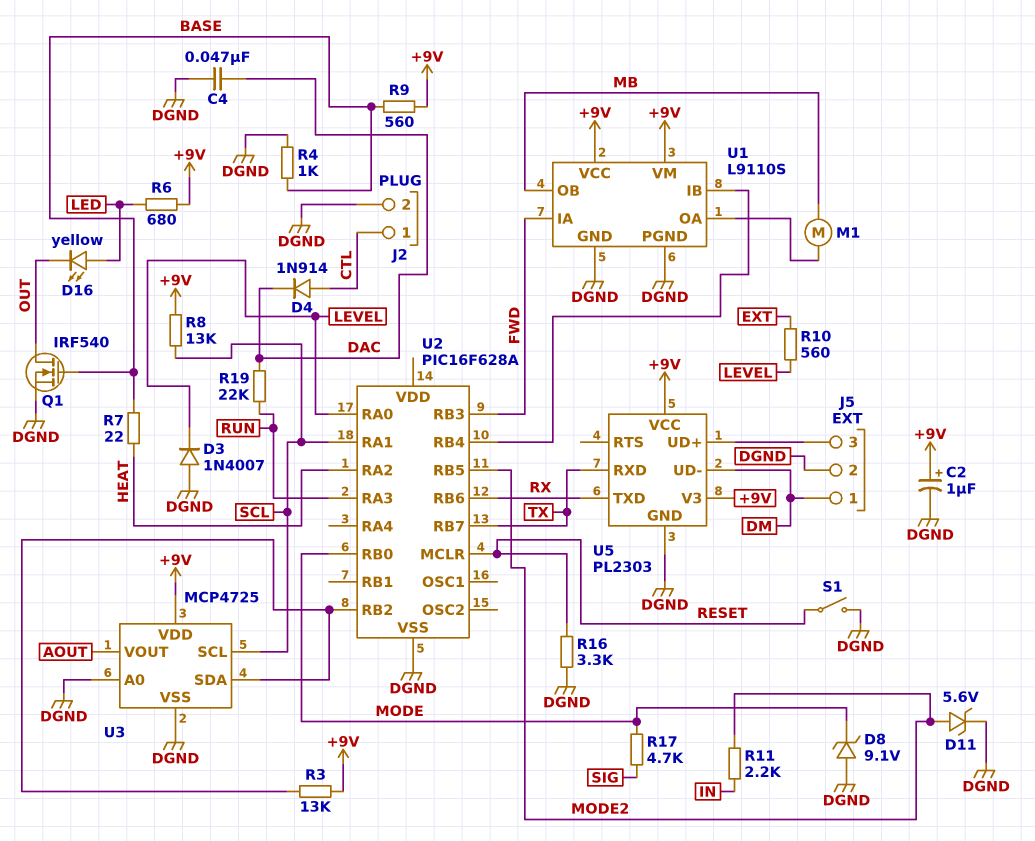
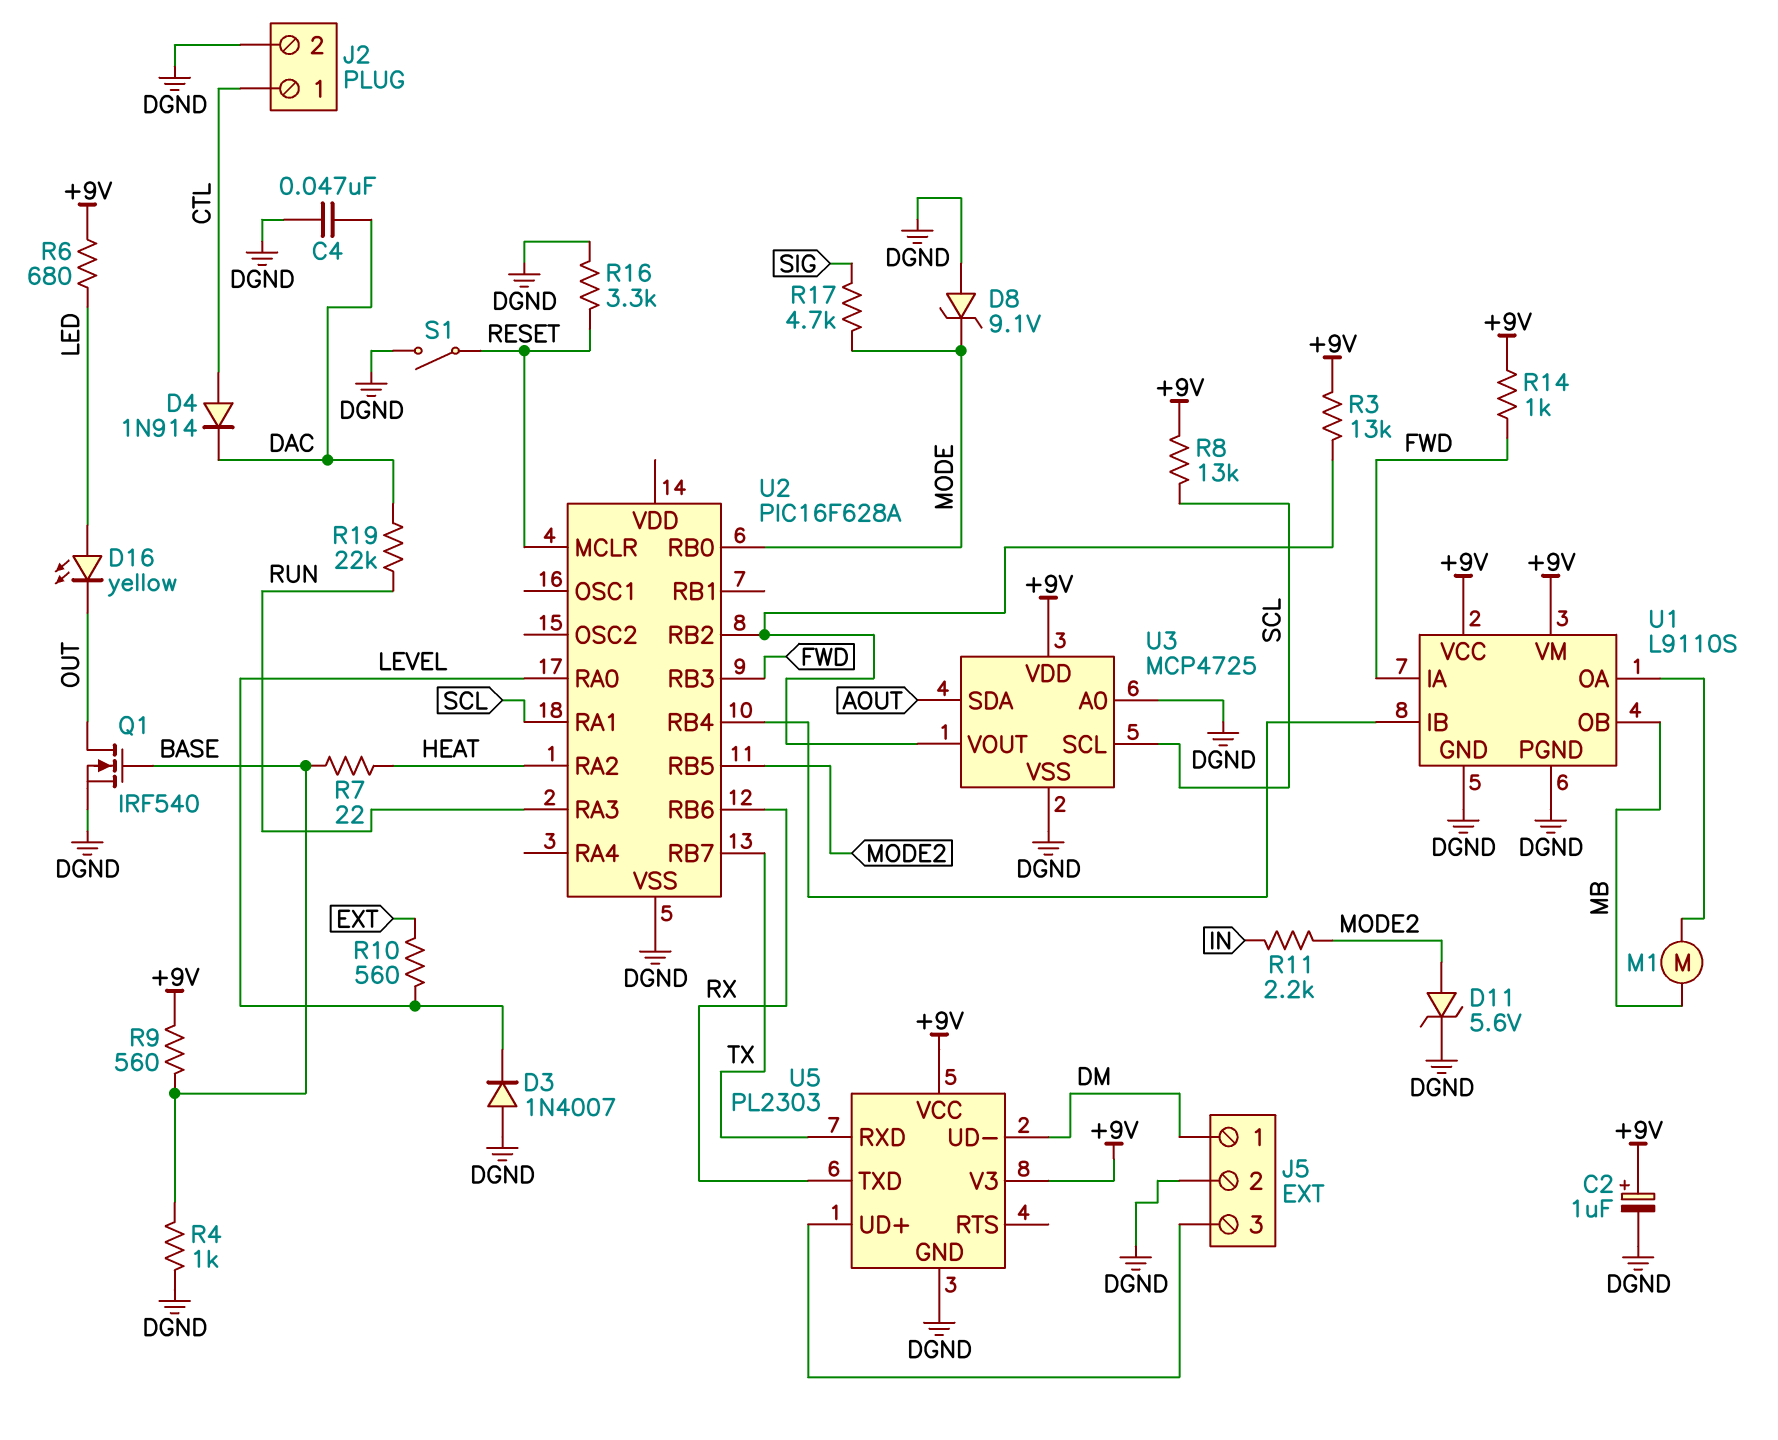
R14: none -> 1k (+9V, FWD)
U3 pin SDA: U2/RB2 -> AOUT
U3 pin VOUT: AOUT -> U2/RB2

